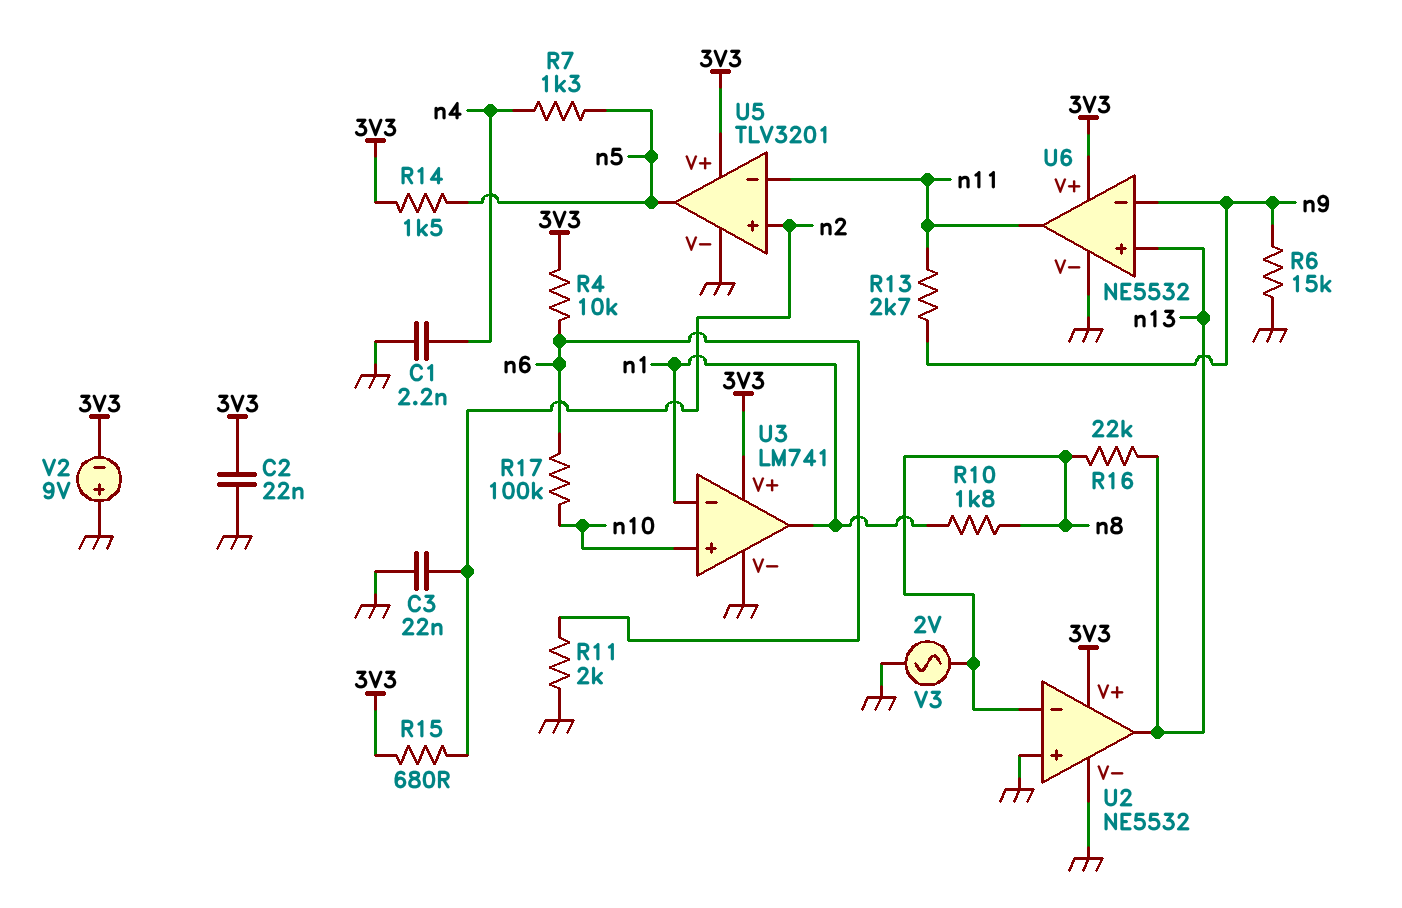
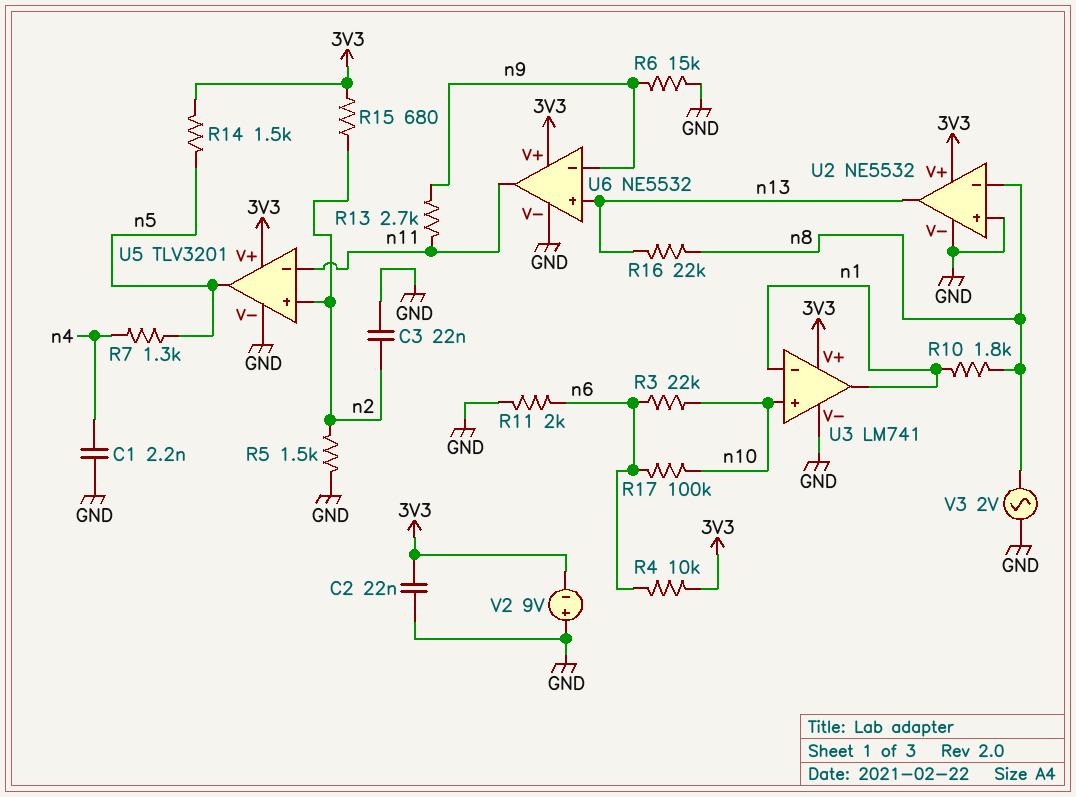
R3: none -> 22k (n6, n10)
R5: none -> 1.5k (GND, n2)

